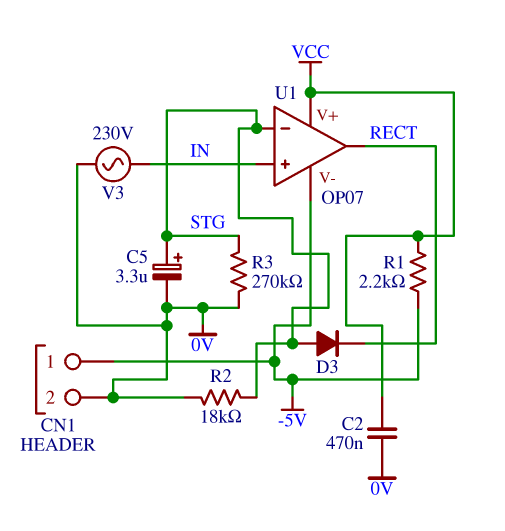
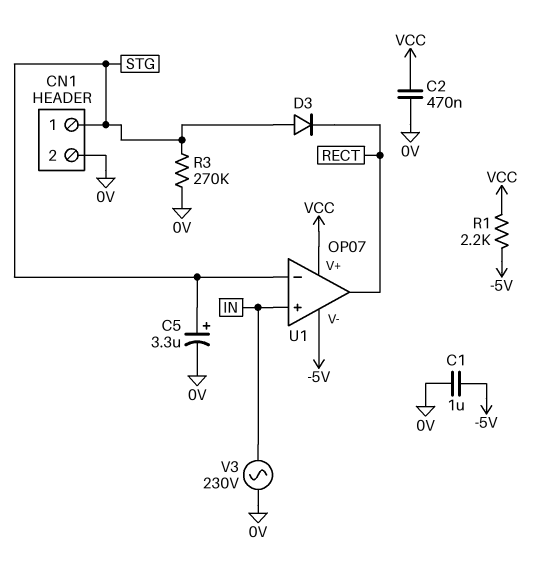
C1: none -> 1uF (-5V, 0V)
CN1 pin 1: -5V -> STG
R2: 18k (0V, STG) -> none

